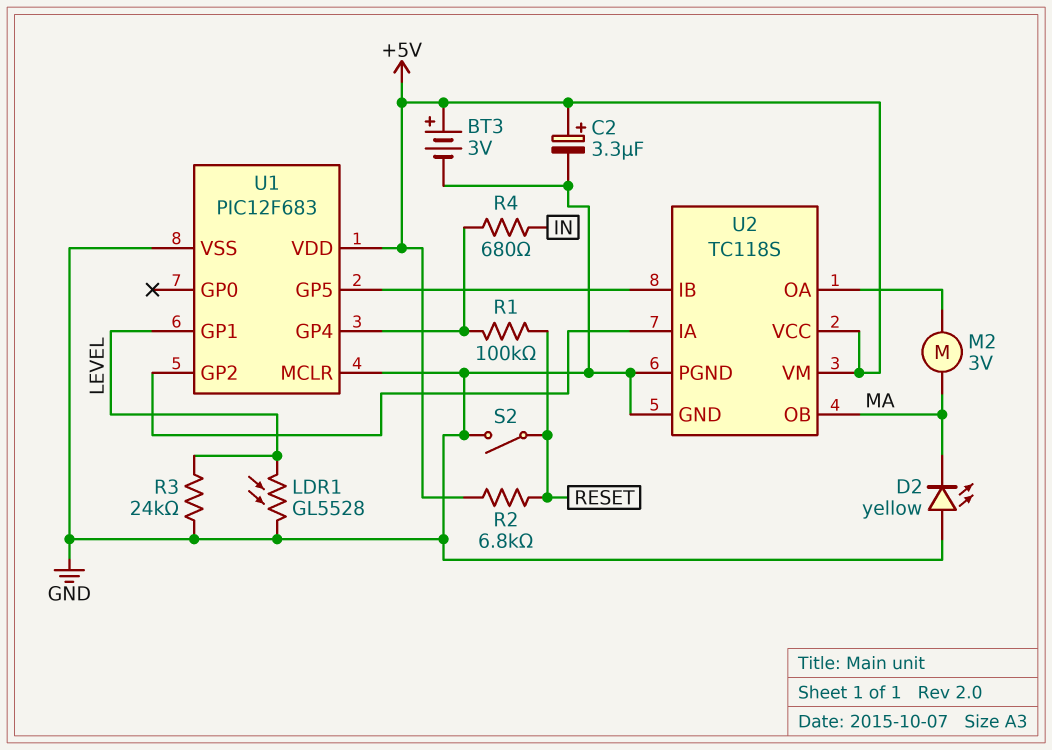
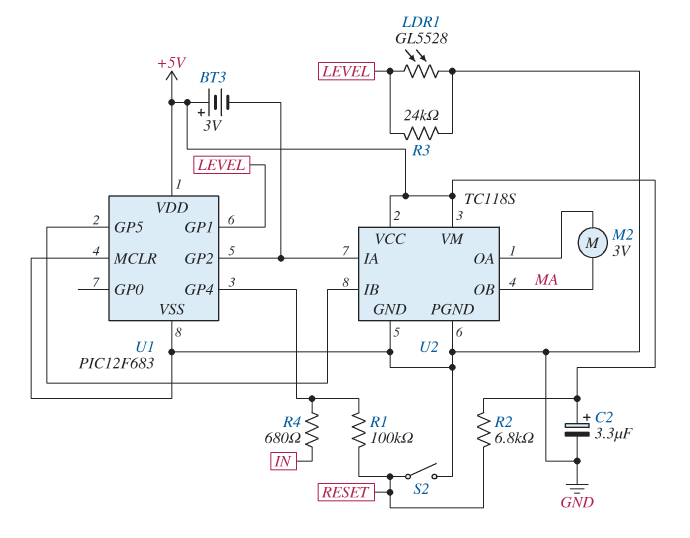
BT3: 3V (plus +5V, minus GND) -> 3V (plus +5V, minus U1/GP2)
D2: LED yellow (A GND, K MA) -> none

